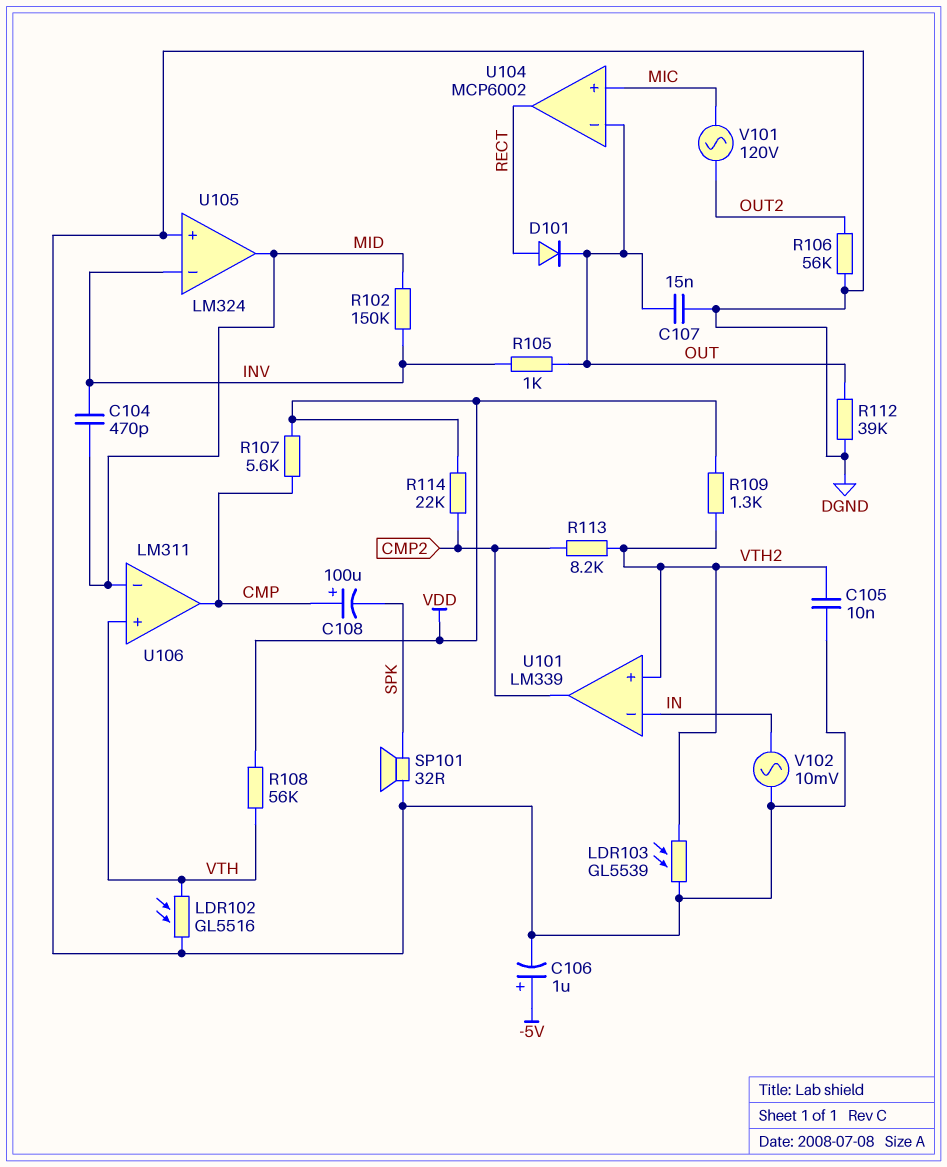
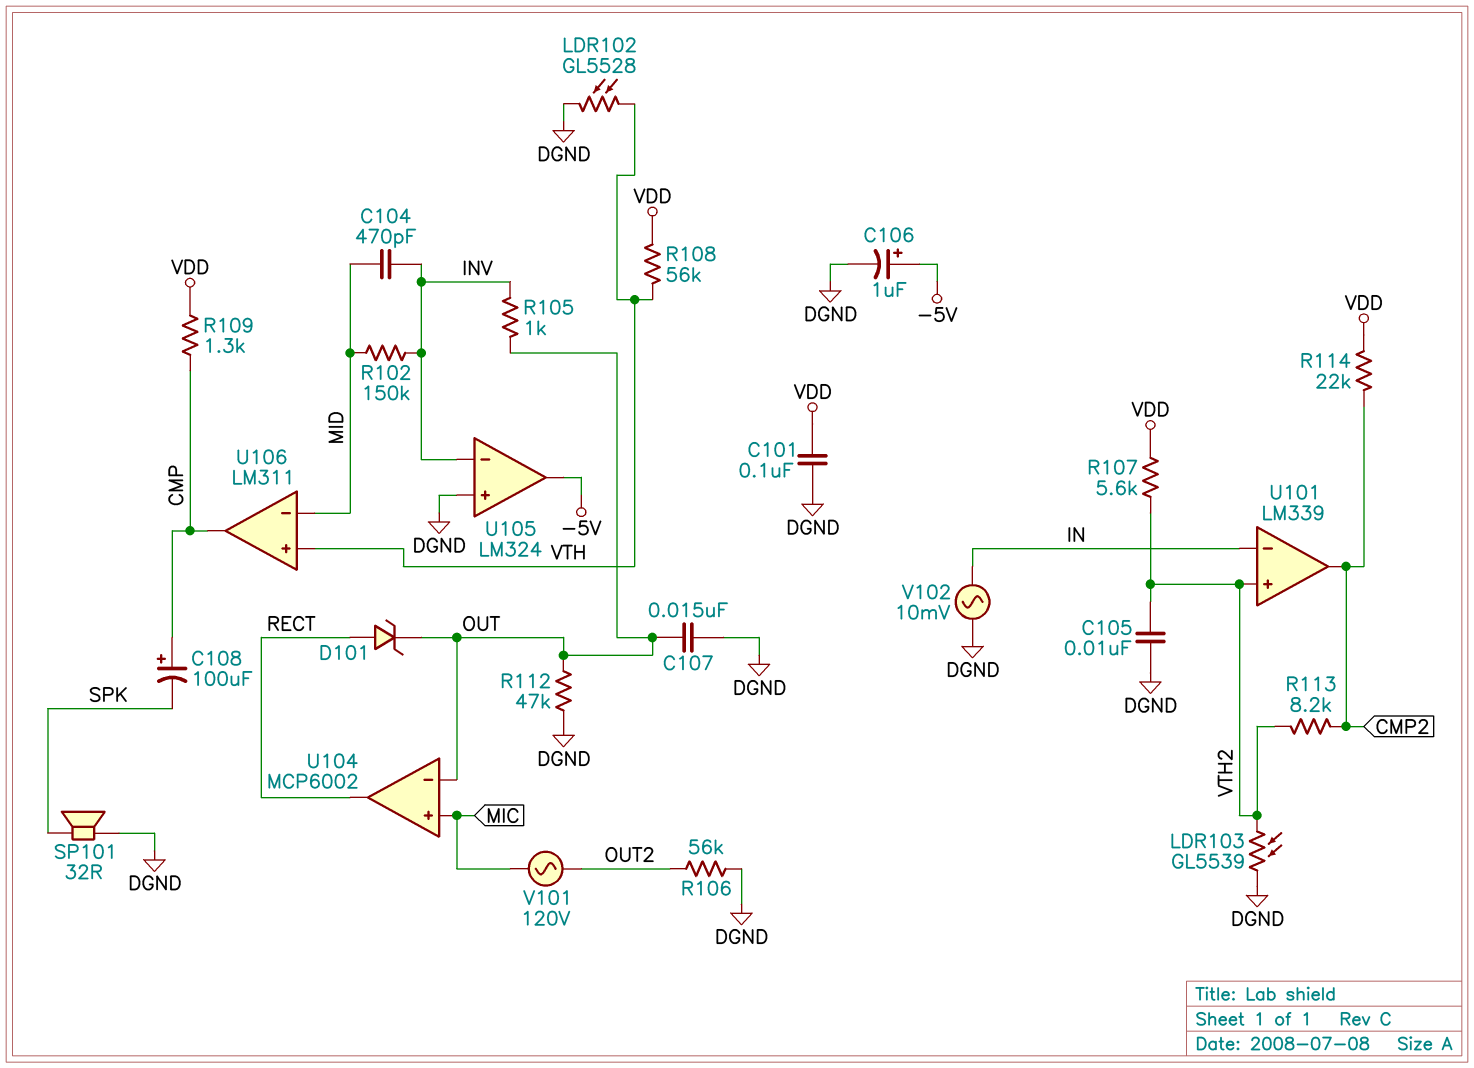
C101: none -> 100nF (DGND, VDD)
D101: diode (A RECT, K OUT) -> zener (A RECT, K OUT)
LDR102: GL5516 (DGND, VTH) -> GL5528 (DGND, VTH)
R107: 5.6k (CMP, VDD) -> 5.6k (VDD, VTH2)
R109: 1.3k (VDD, VTH2) -> 1.3k (CMP, VDD)
R112: 39k (DGND, OUT) -> 47k (DGND, OUT)
U105 pin out: MID -> -5V

